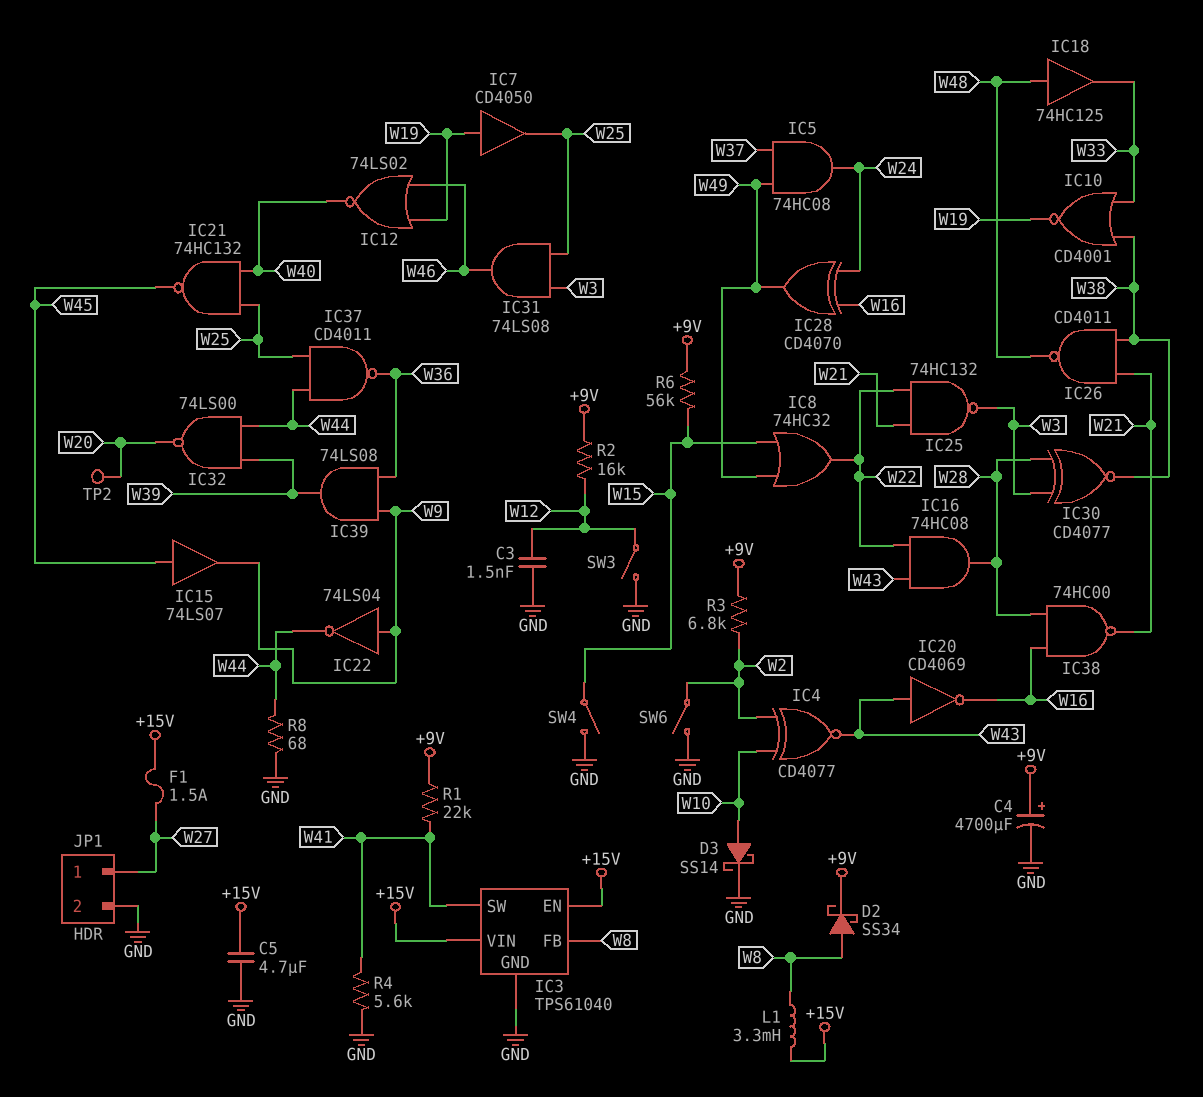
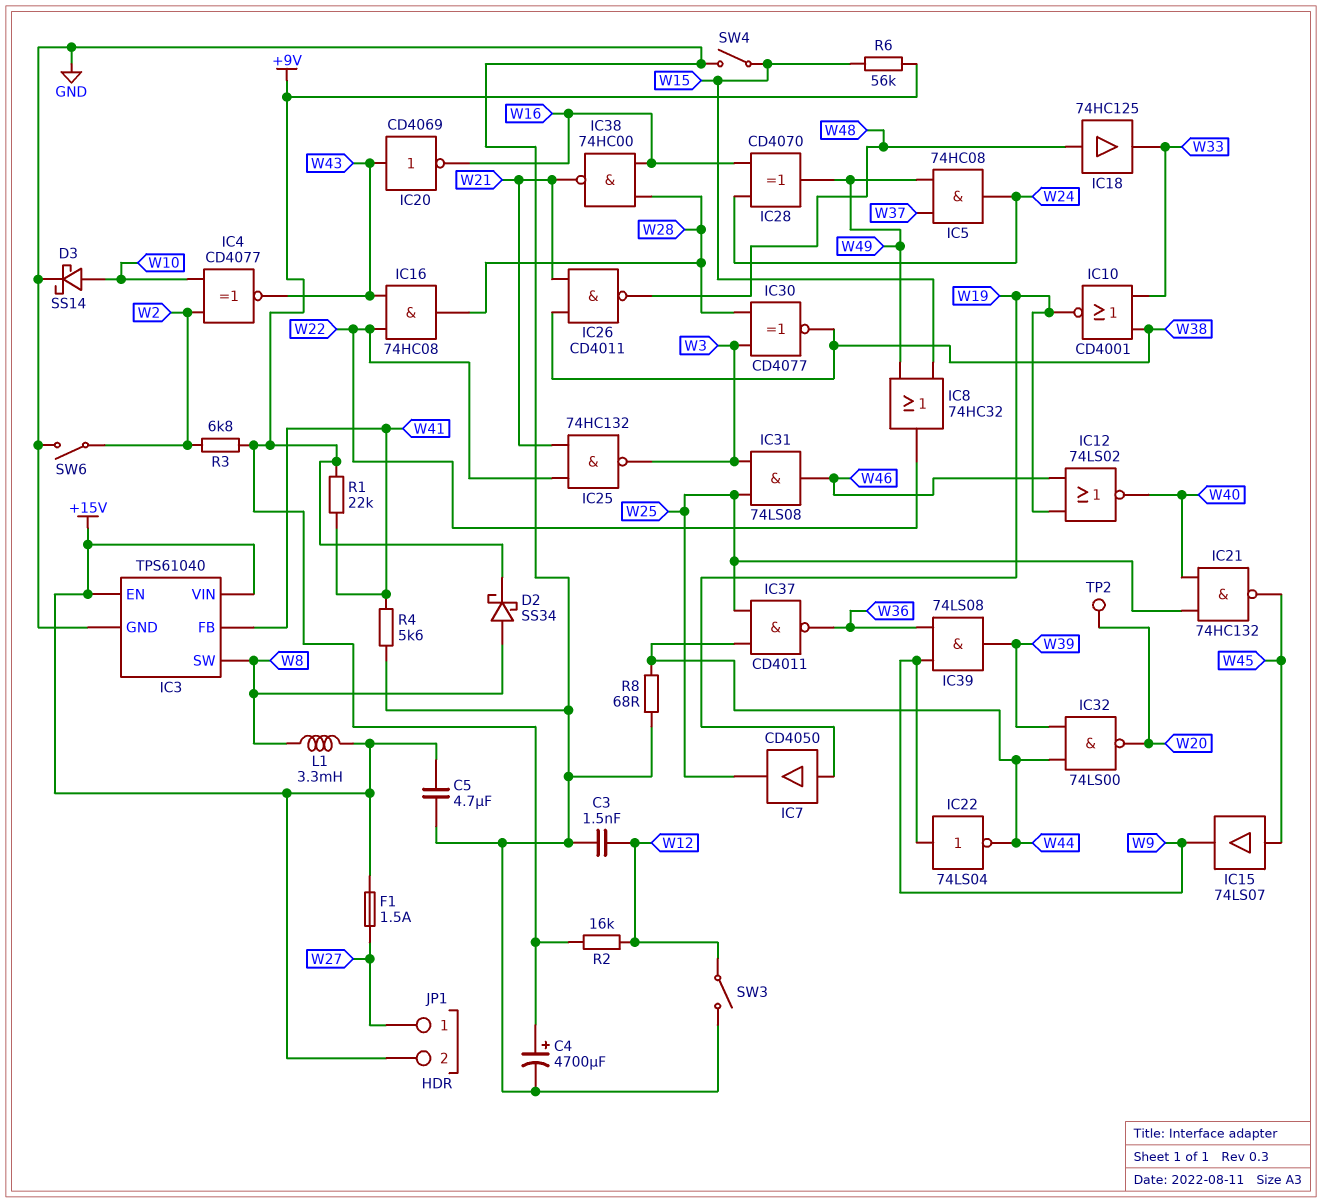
IC3 pin FB: W8 -> W41
IC3 pin SW: W41 -> W8
JP1 pin 2: GND -> +15V

